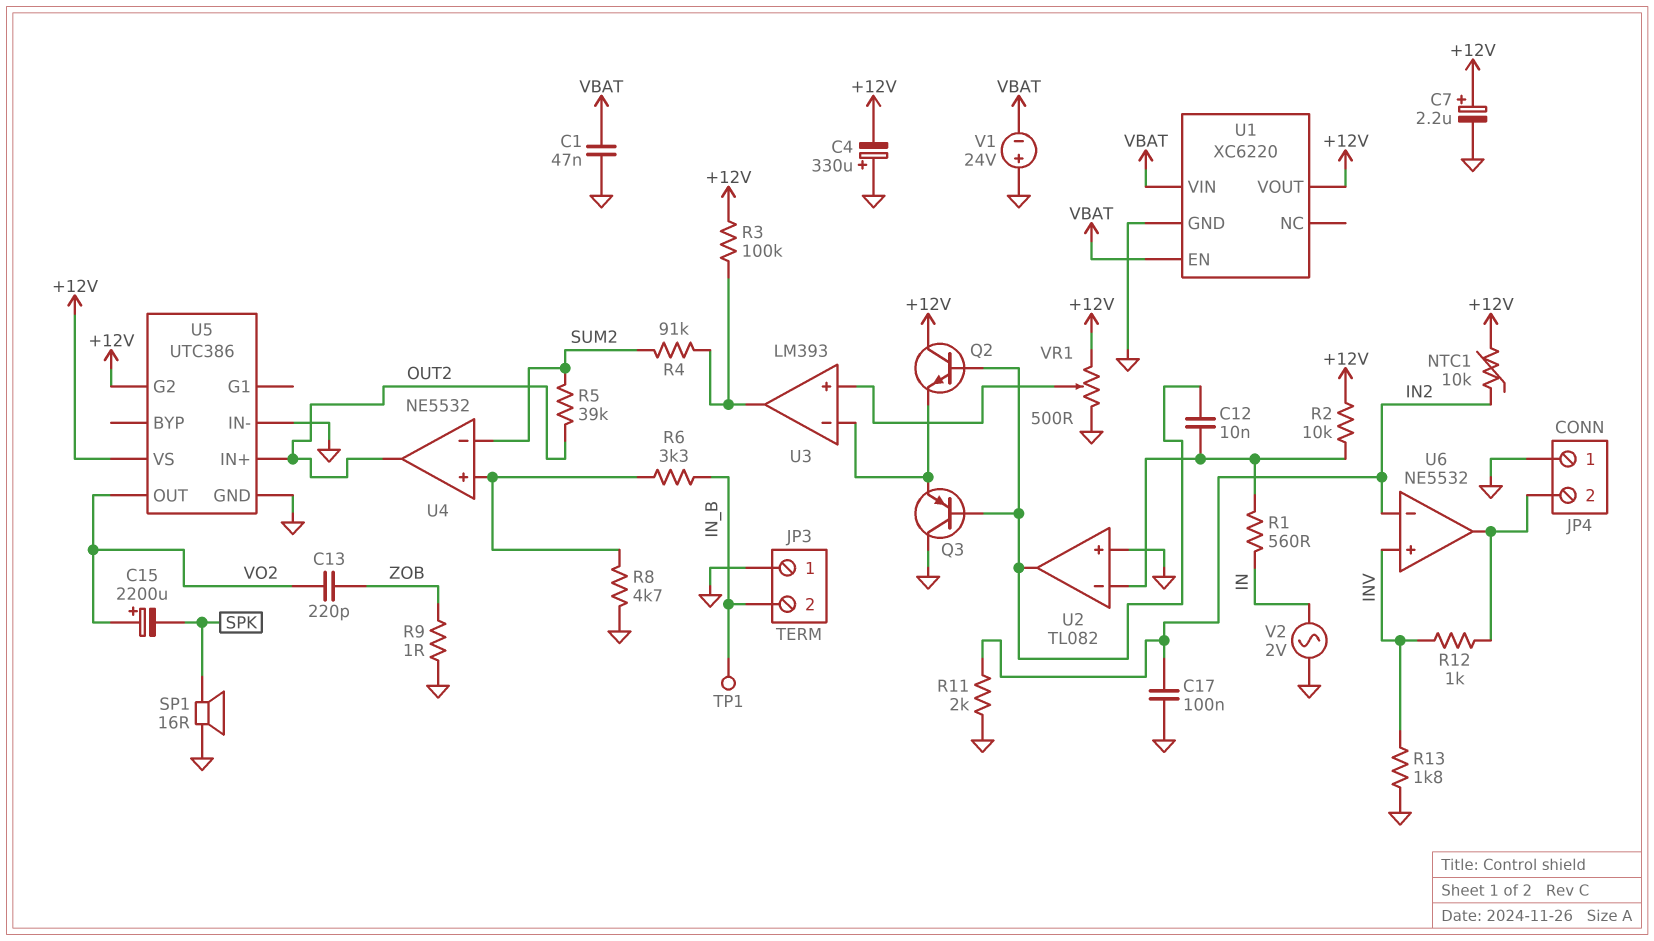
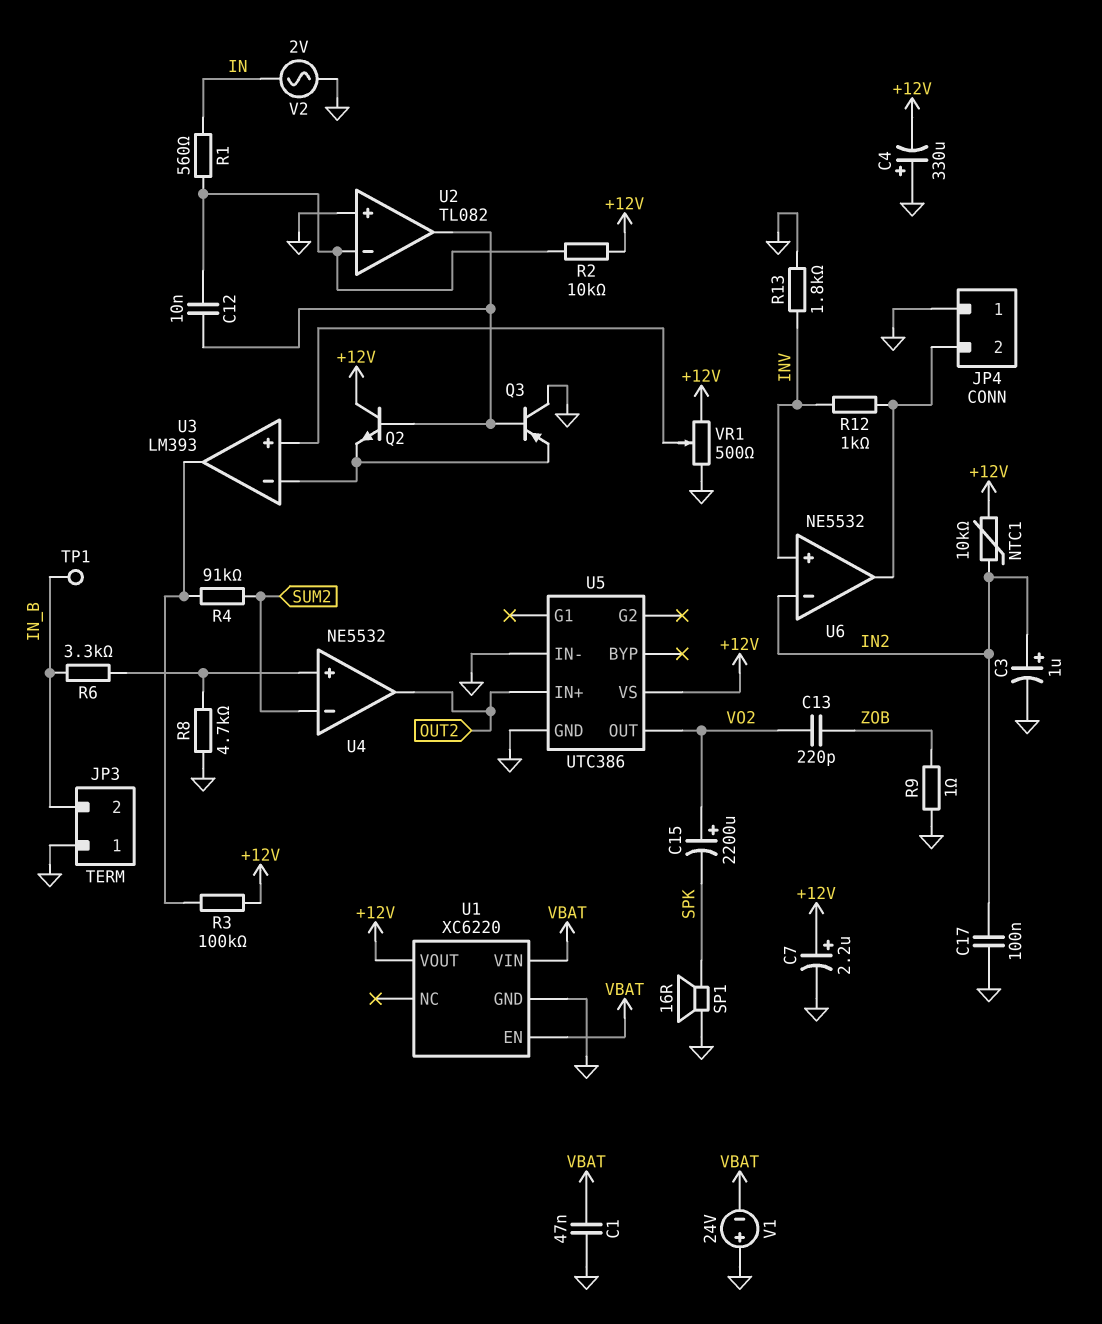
C3: none -> 1uF (plus IN2, minus GND)
R5: 39k (OUT2, SUM2) -> none
R11: 2k (GND, IN2) -> none
U5 pin G2: +12V -> none

